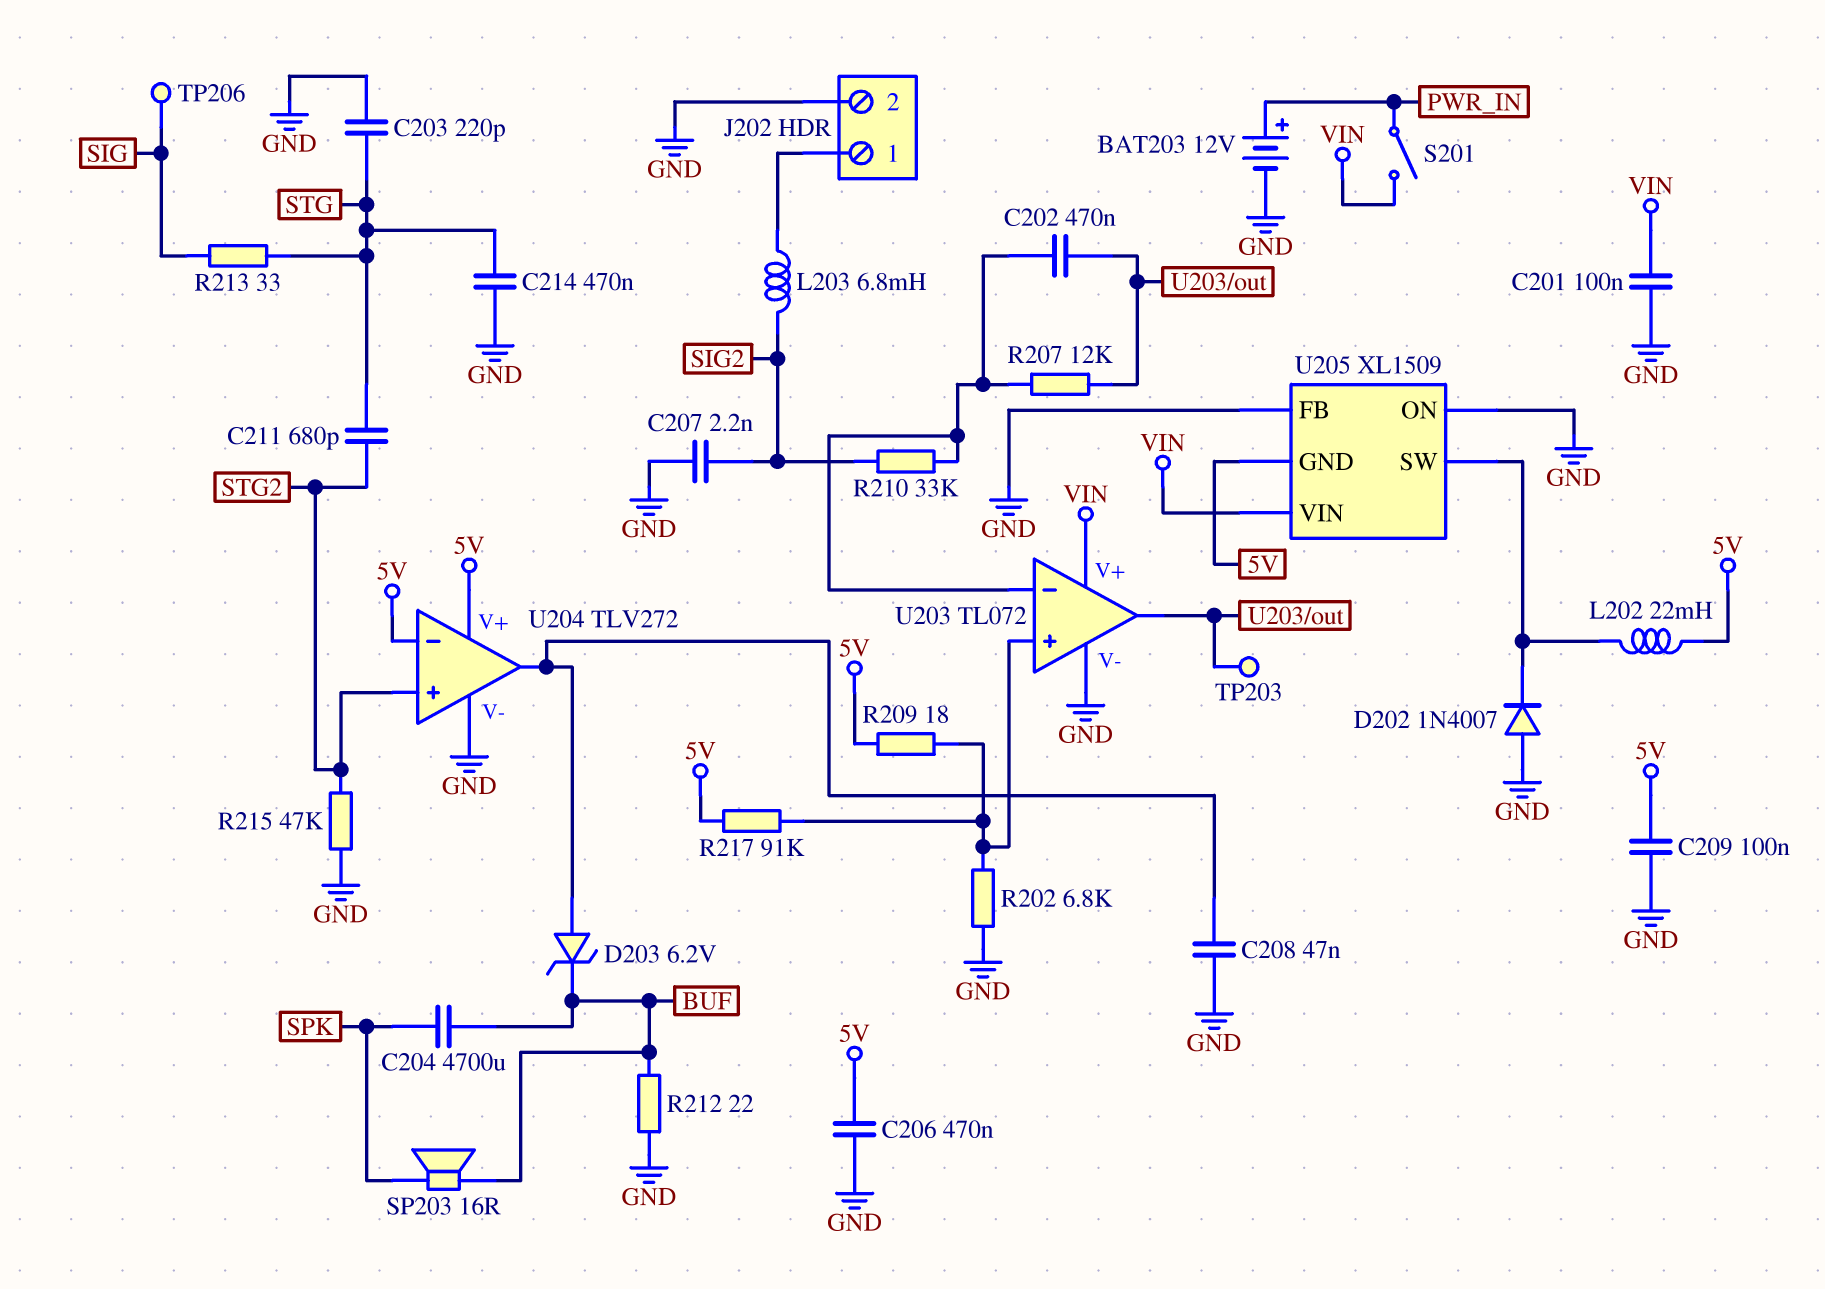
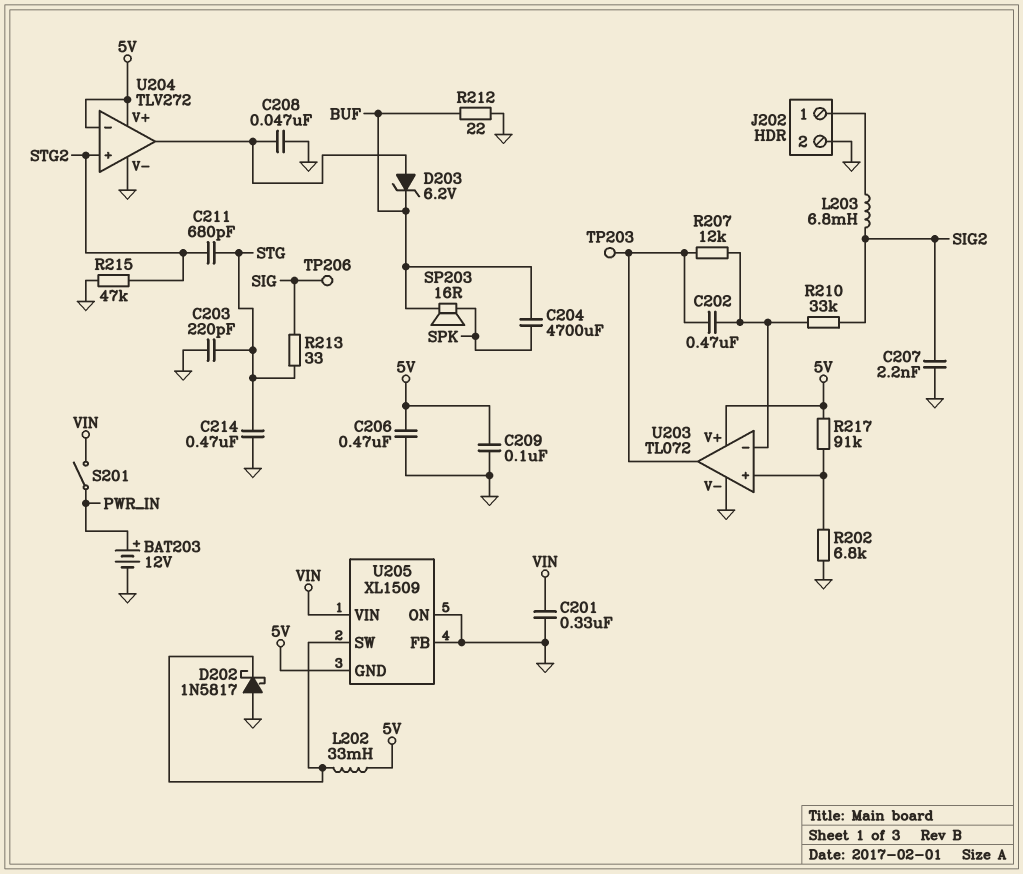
C201: 100nF (GND, VIN) -> 330nF (GND, VIN)
D202: diode 1N4007 (A GND, K U205/SW) -> schottky 1N5817 (A GND, K U205/SW)
L202: 22mH (5V, U205/SW) -> 33mH (5V, U205/SW)
R209: 18 (5V, U203/in+) -> none
U203 pin V+: VIN -> 5V

